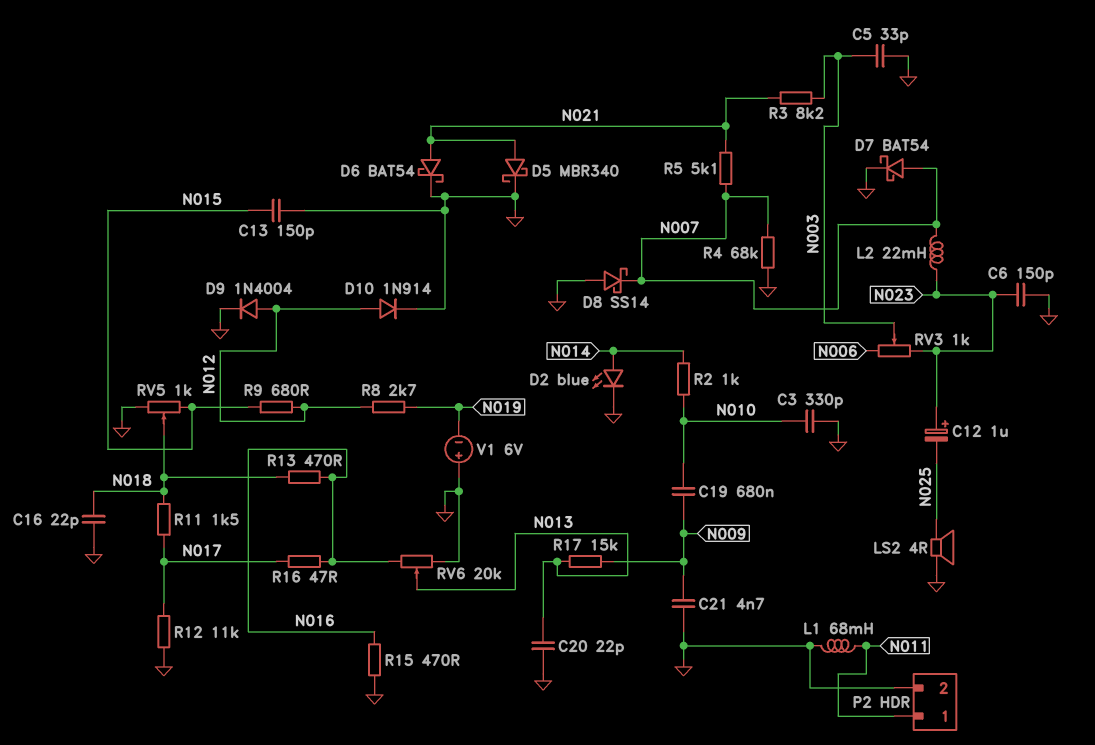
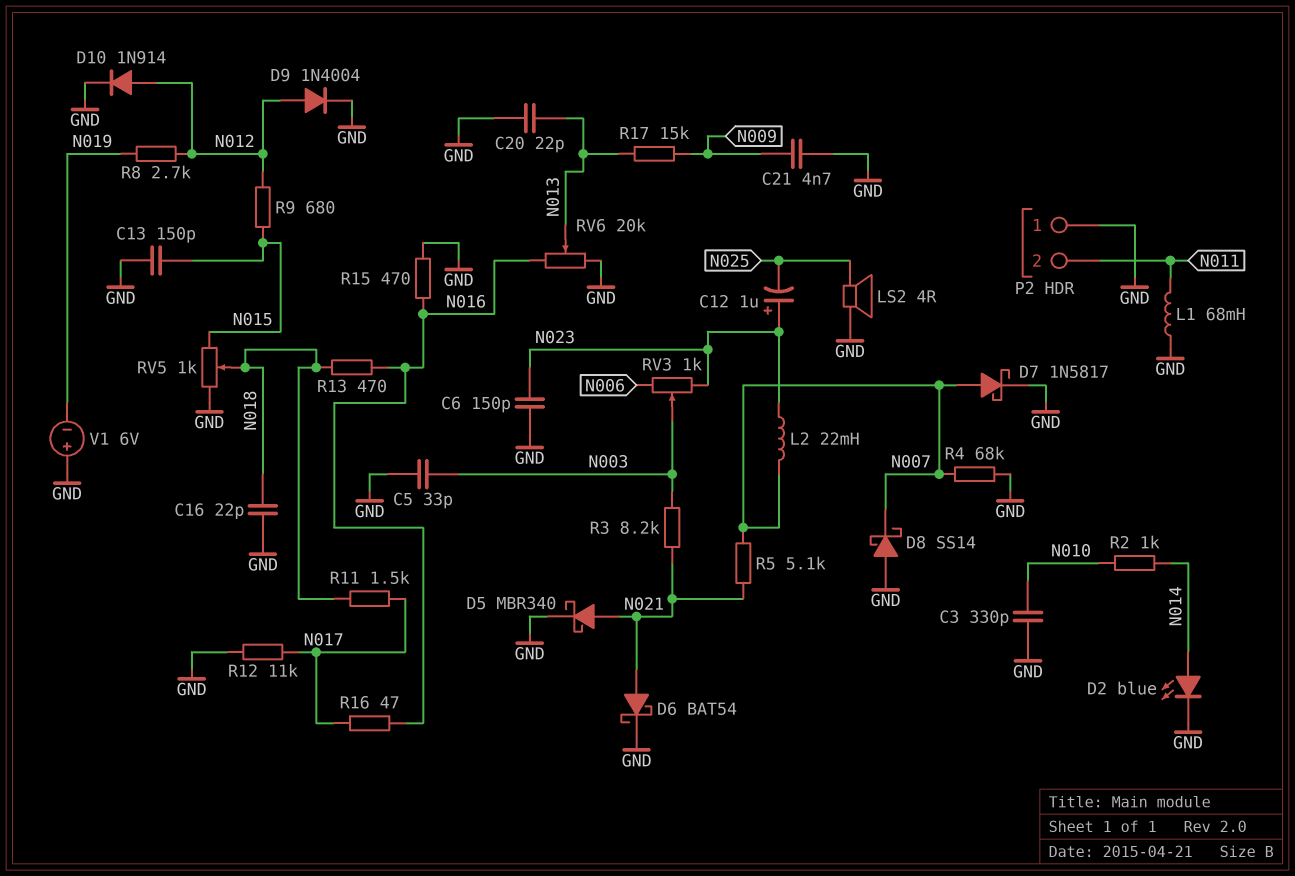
C19: 680nF (N009, N010) -> none
D7: schottky BAT54 (A N007, K GND) -> schottky 1N5817 (A N007, K GND)
P2 pin 1: N011 -> GND
P2 pin 2: GND -> N011

